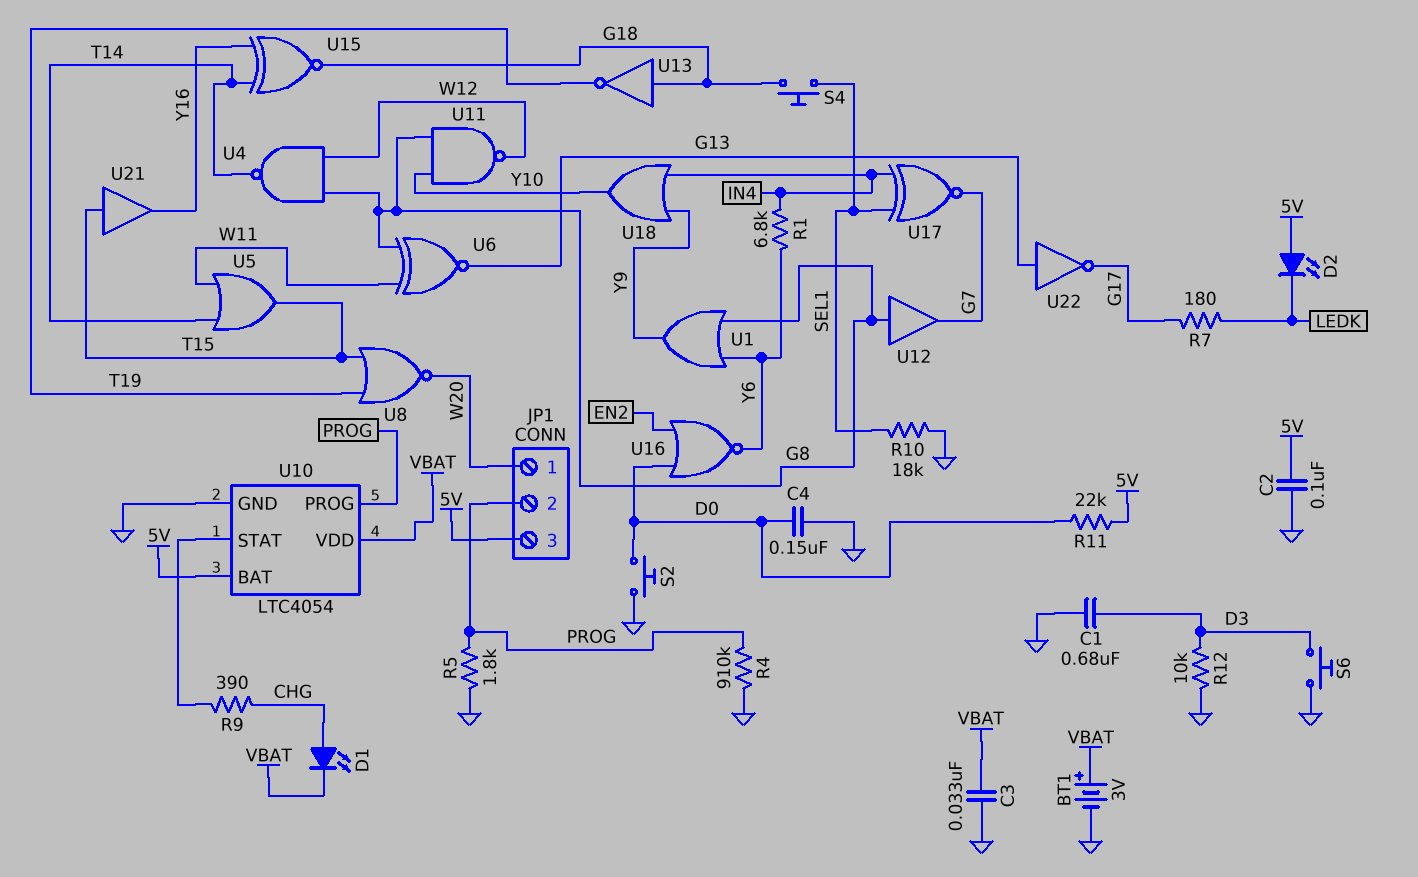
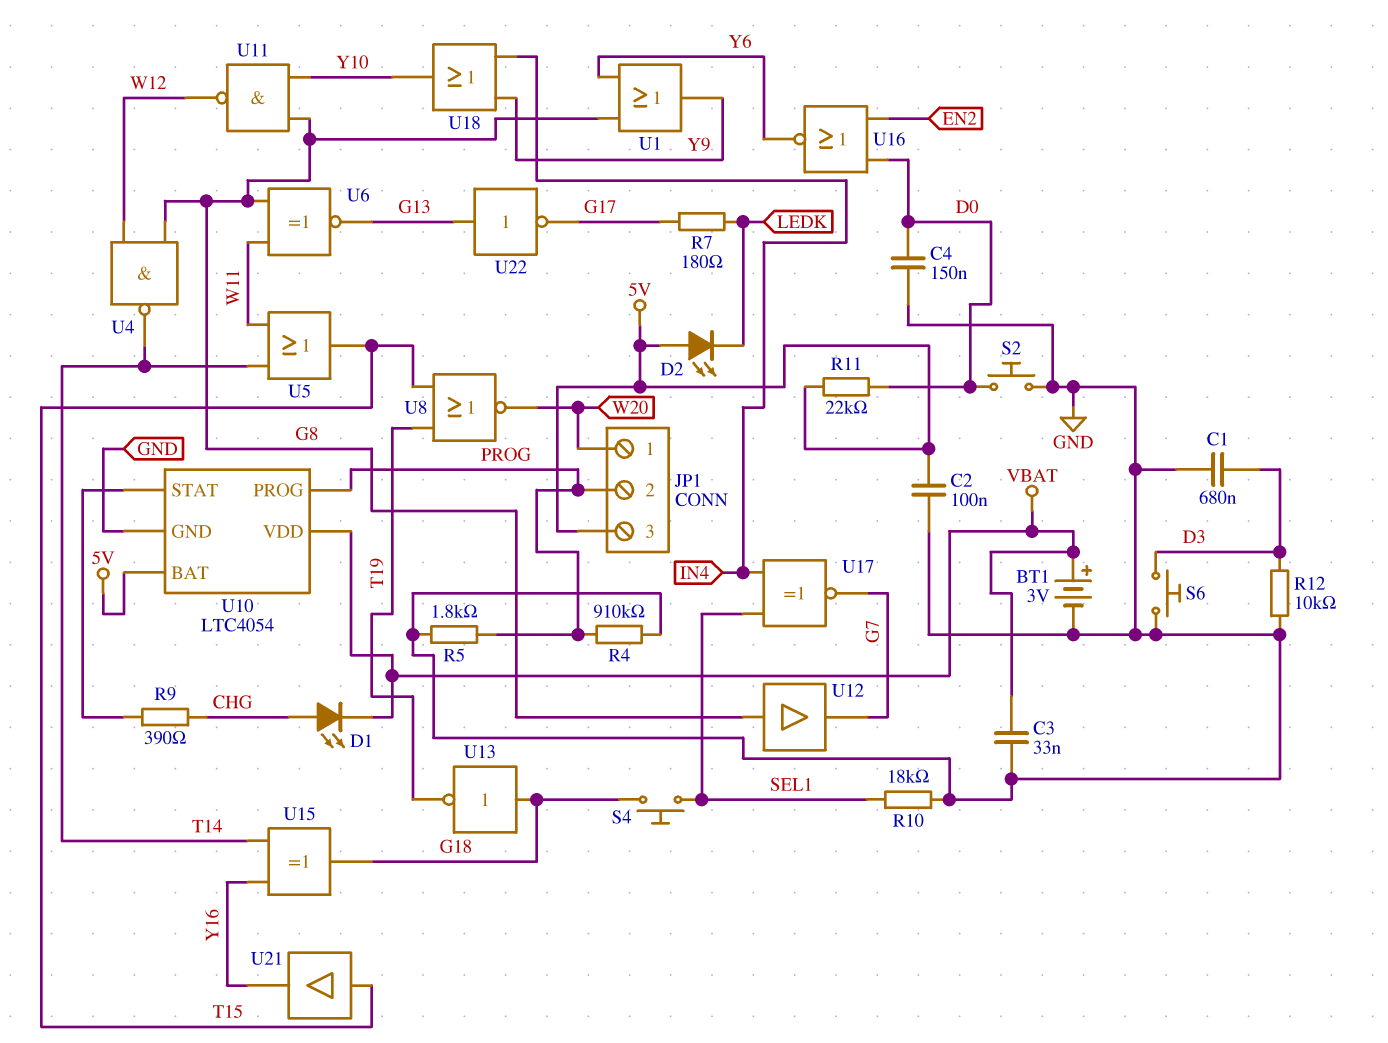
R1: 6.8k (IN4, Y6) -> none
U15: XNOR (in T14, in Y16, out G18) -> XOR (in T14, in Y16, out G18)

